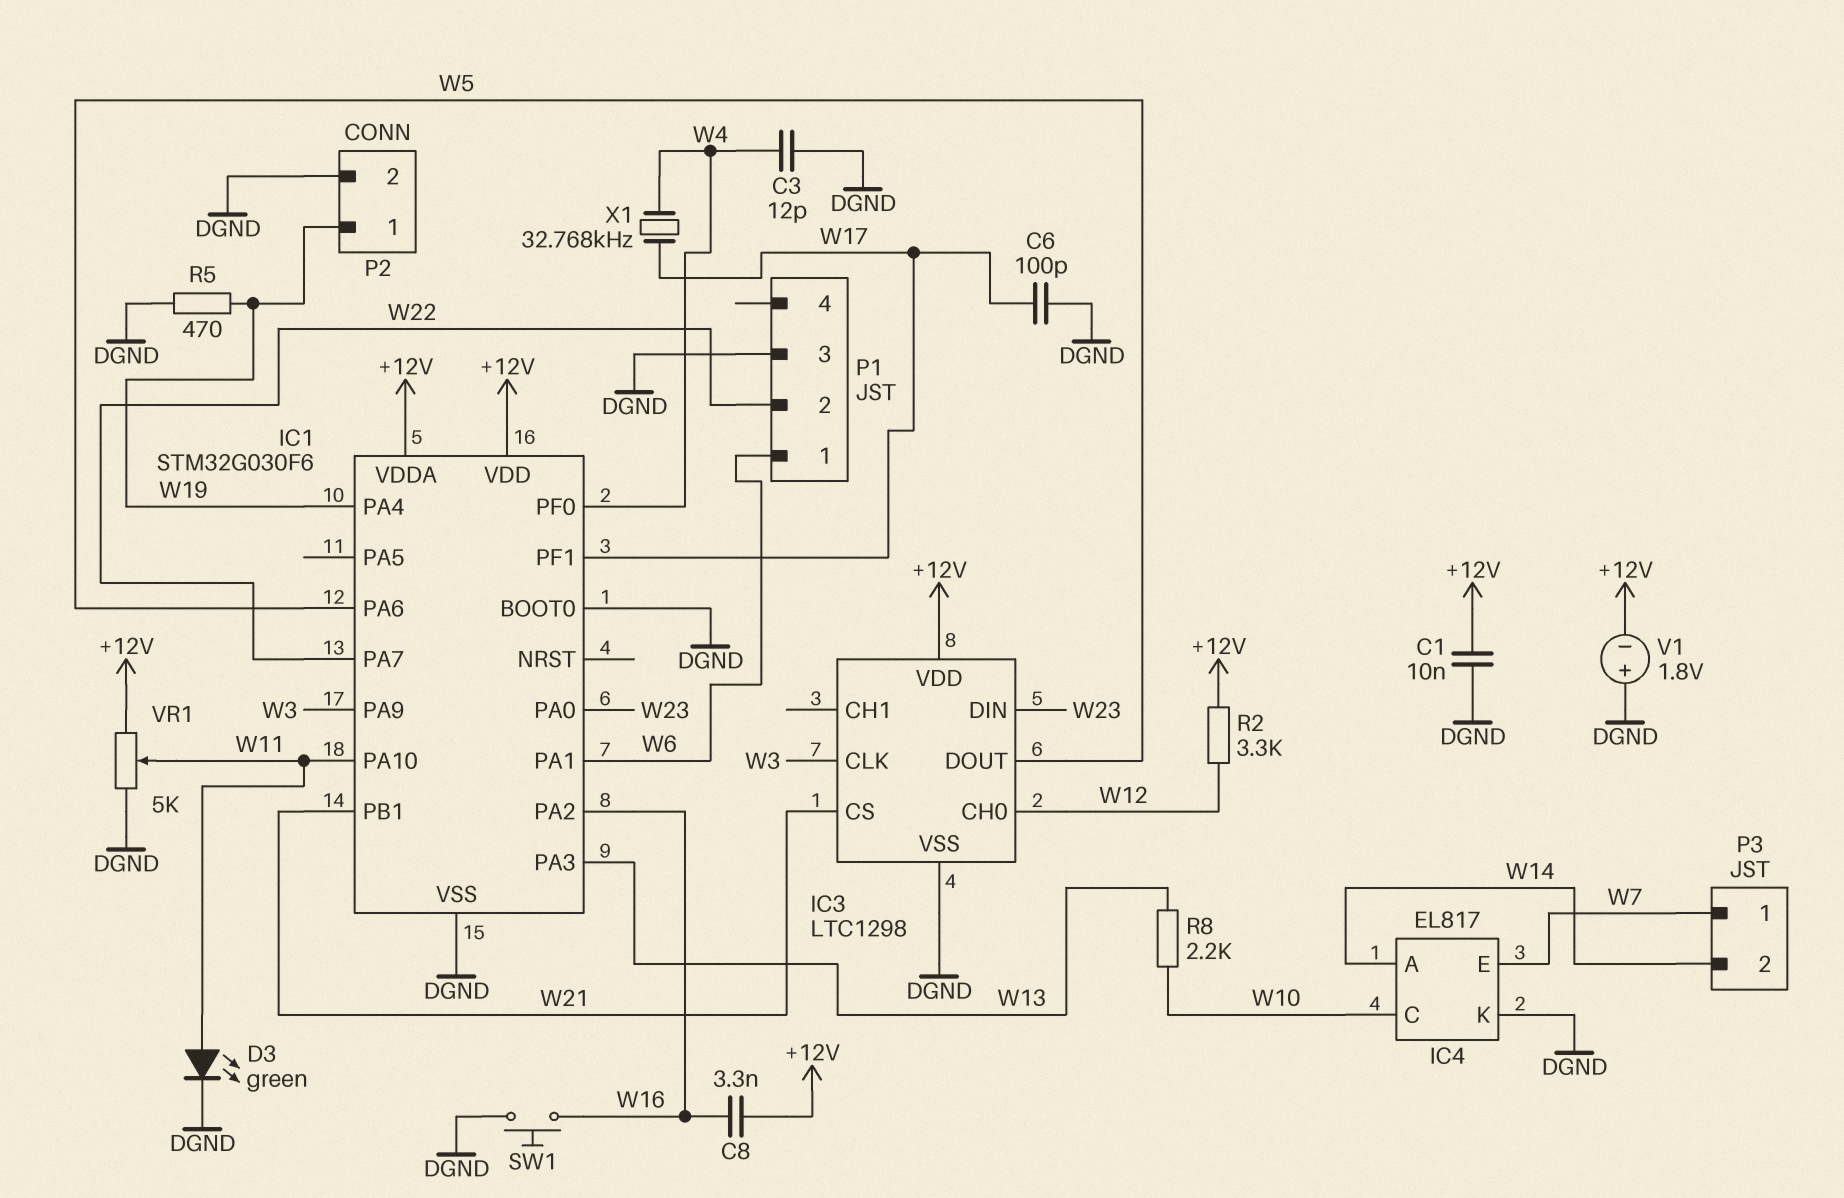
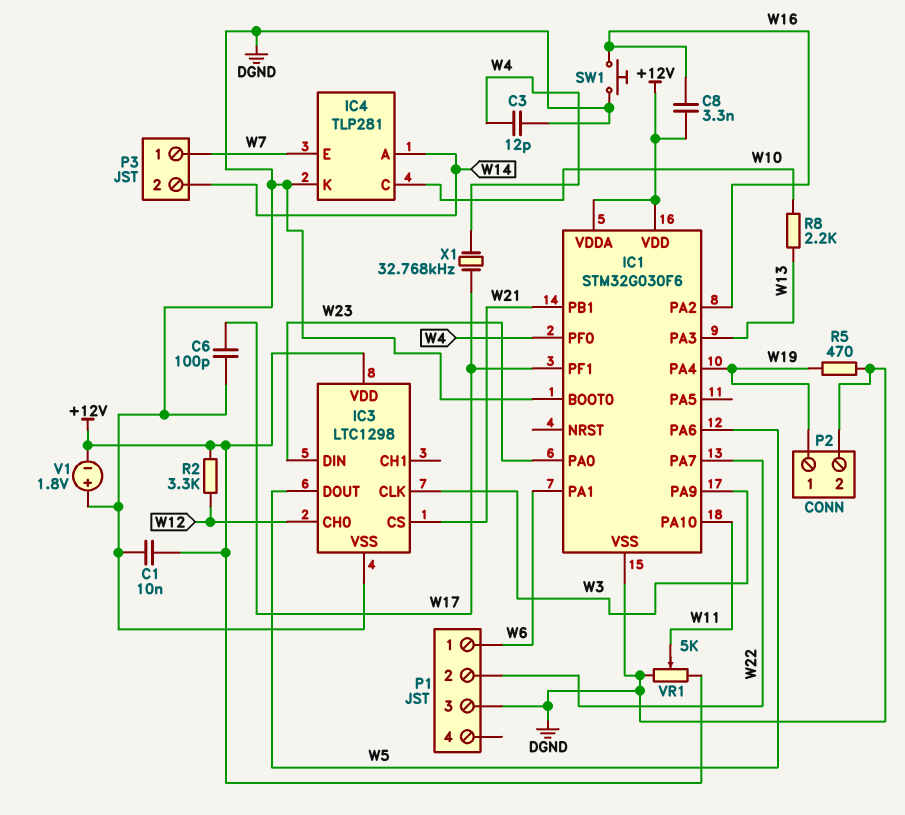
D3: LED green (A W11, K DGND) -> none
IC4: EL817 -> TLP281

